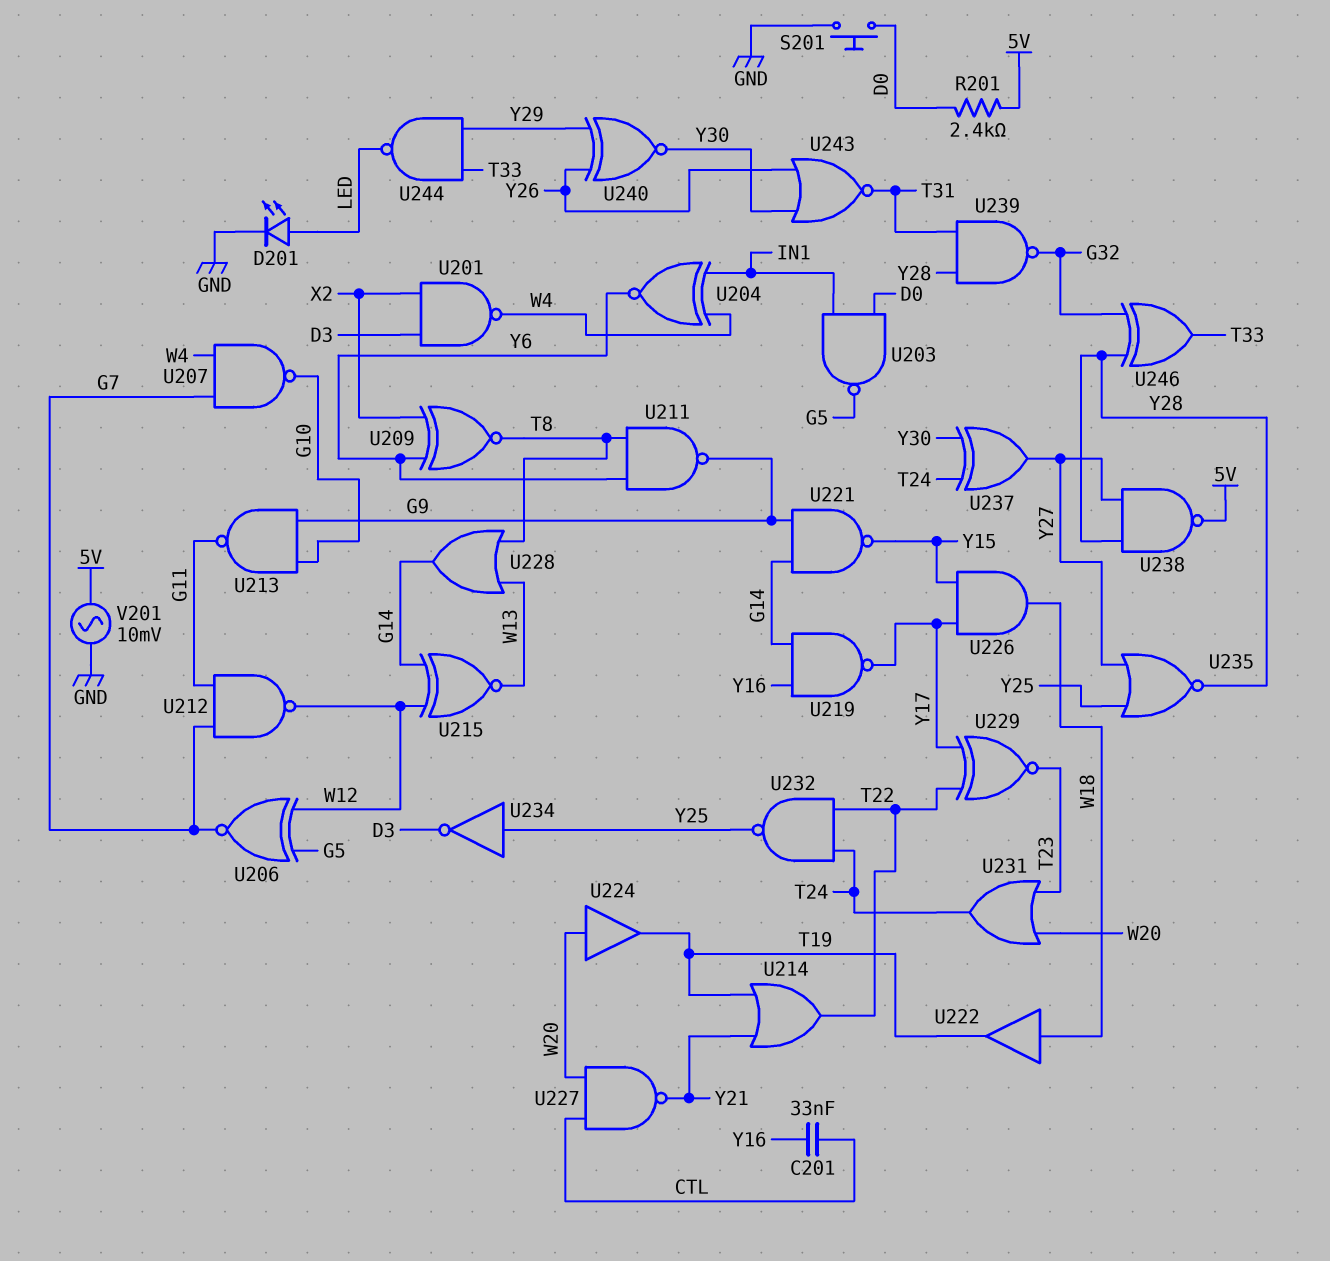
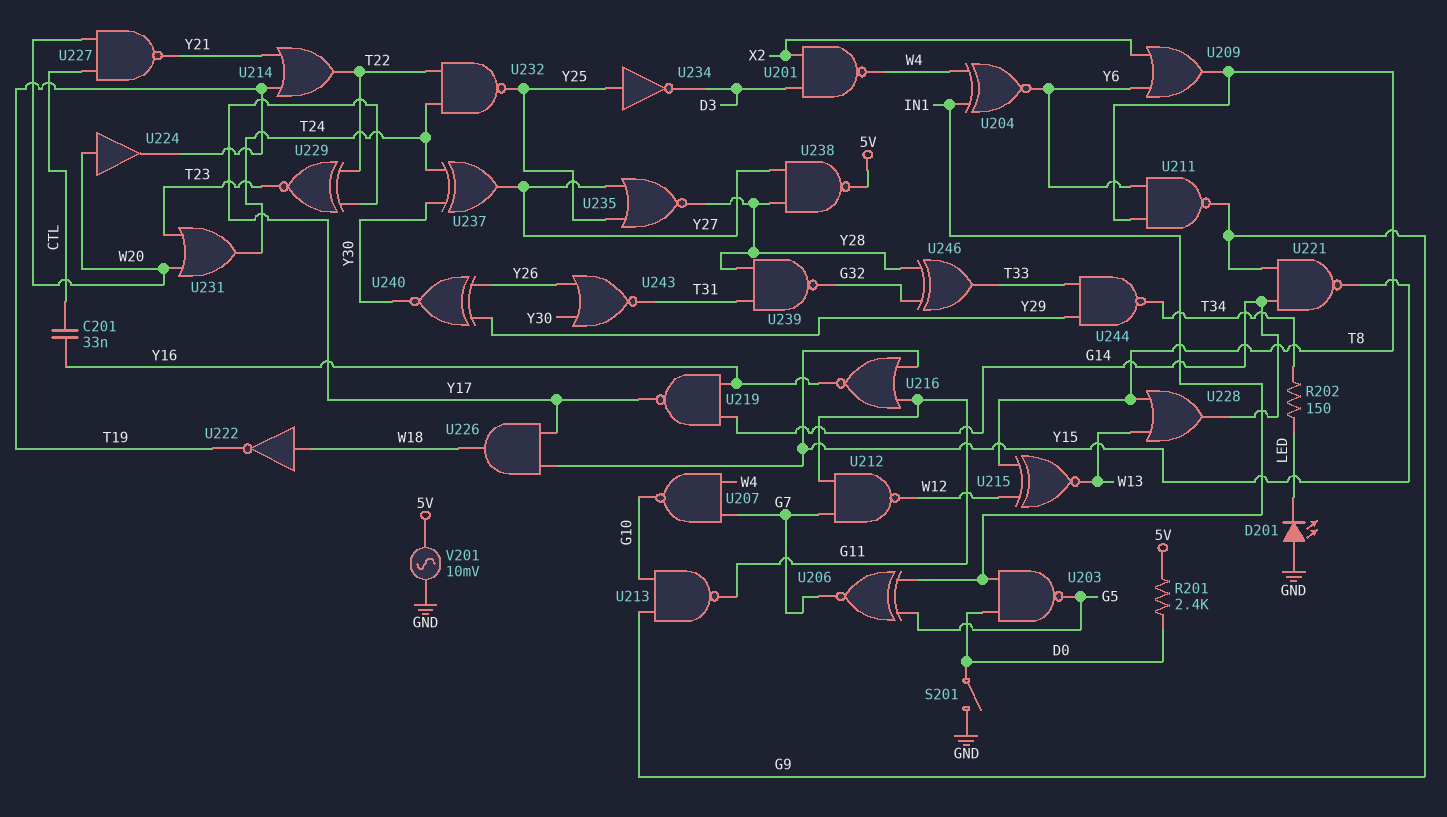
D201: LED (A LED, K GND) -> LED (A GND, K LED)
R202: none -> 150 (LED, T34)
S201: button (D0, GND) -> switch (D0, GND)
U206: XNOR (in G5, in W12, out G7) -> XNOR (in G5, in IN1, out G7)
U209: XNOR (in X2, in Y6, out T8) -> OR (in X2, in Y6, out T8)
U215: XNOR (in G14, in W12, out W13) -> XNOR (in T8, in W12, out W13)
U216: none -> NOR (in G11, in Y15, out Y16)
U222: buffer (in W18, out T19) -> NOT (in W18, out T19)
U244: NAND (in T33, in Y29, out LED) -> NAND (in T33, in Y29, out T34)

